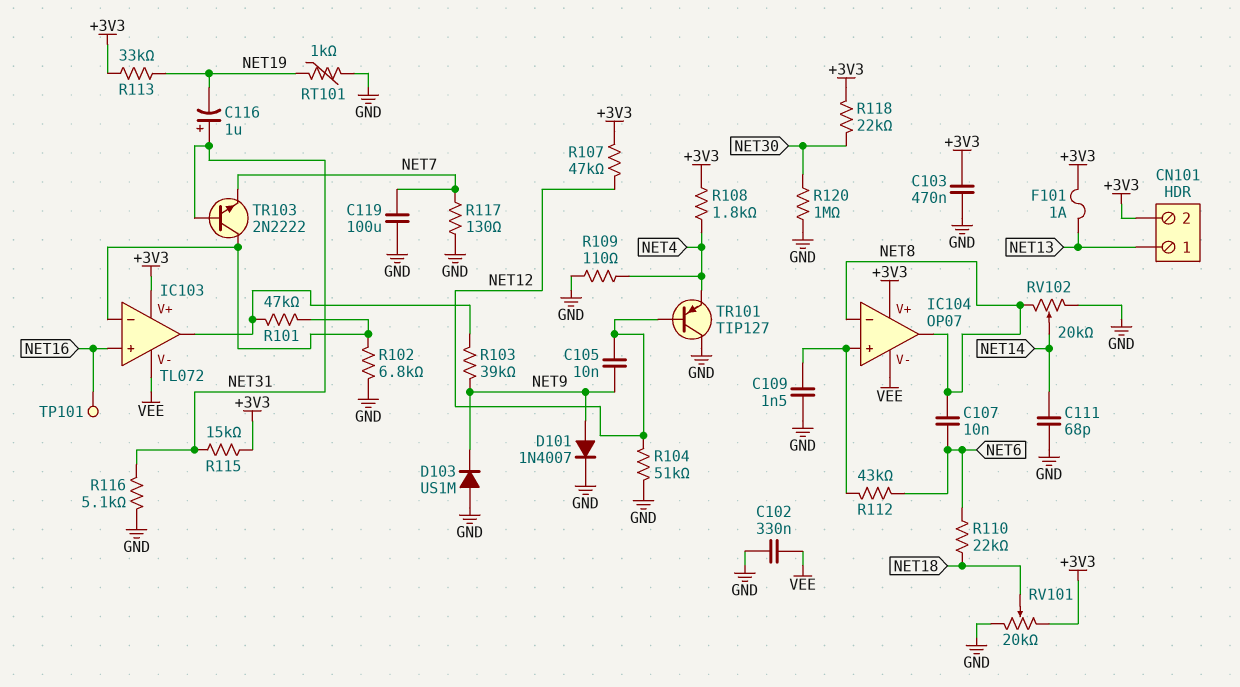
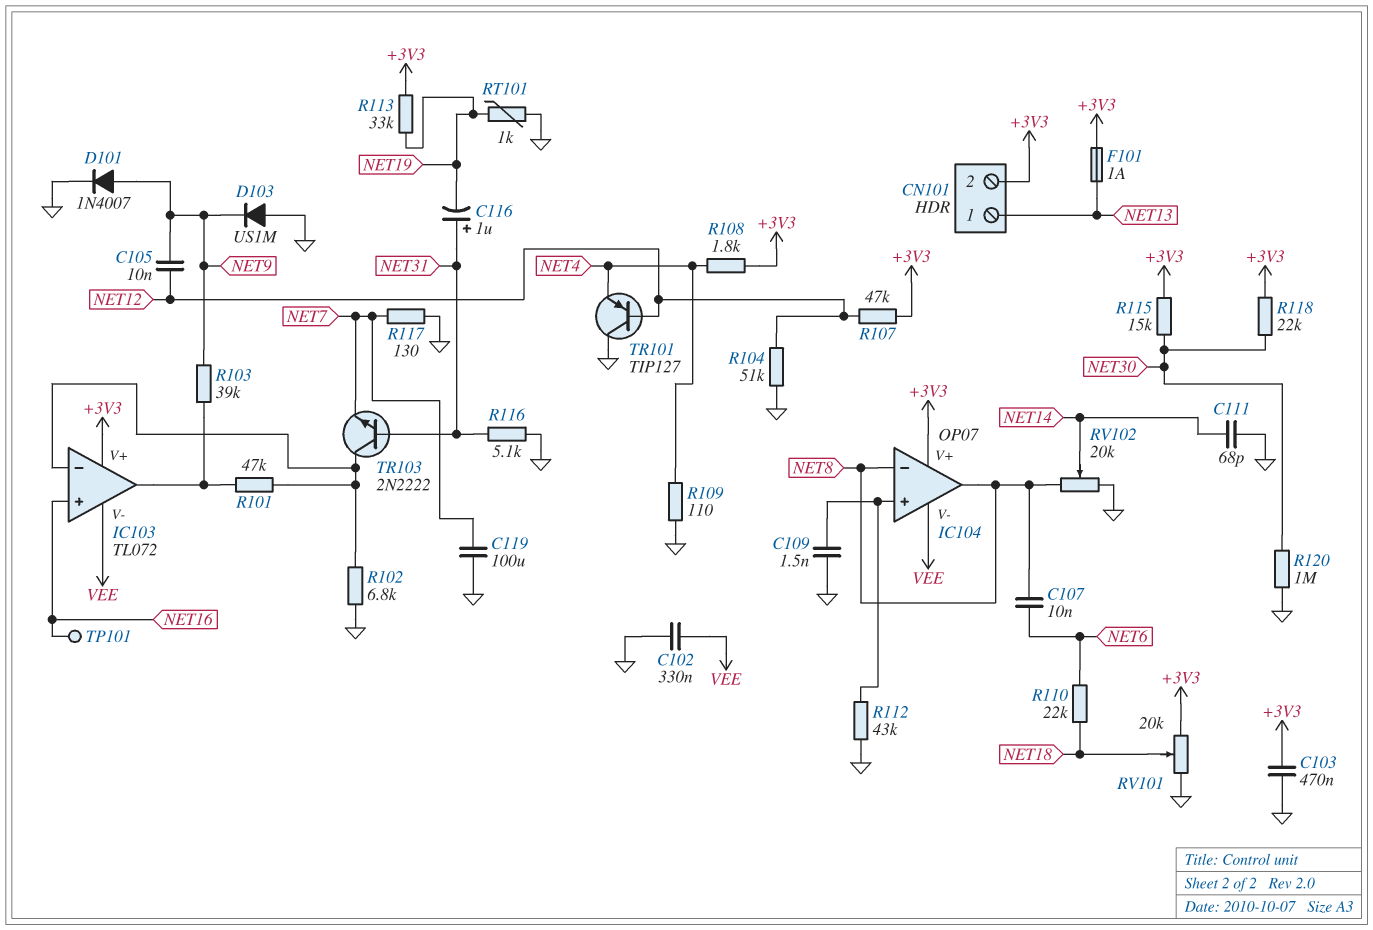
R112: 43k (IC104/in+, NET6) -> 43k (GND, IC104/in+)
R115: 15k (+3V3, NET31) -> 15k (+3V3, NET30)

